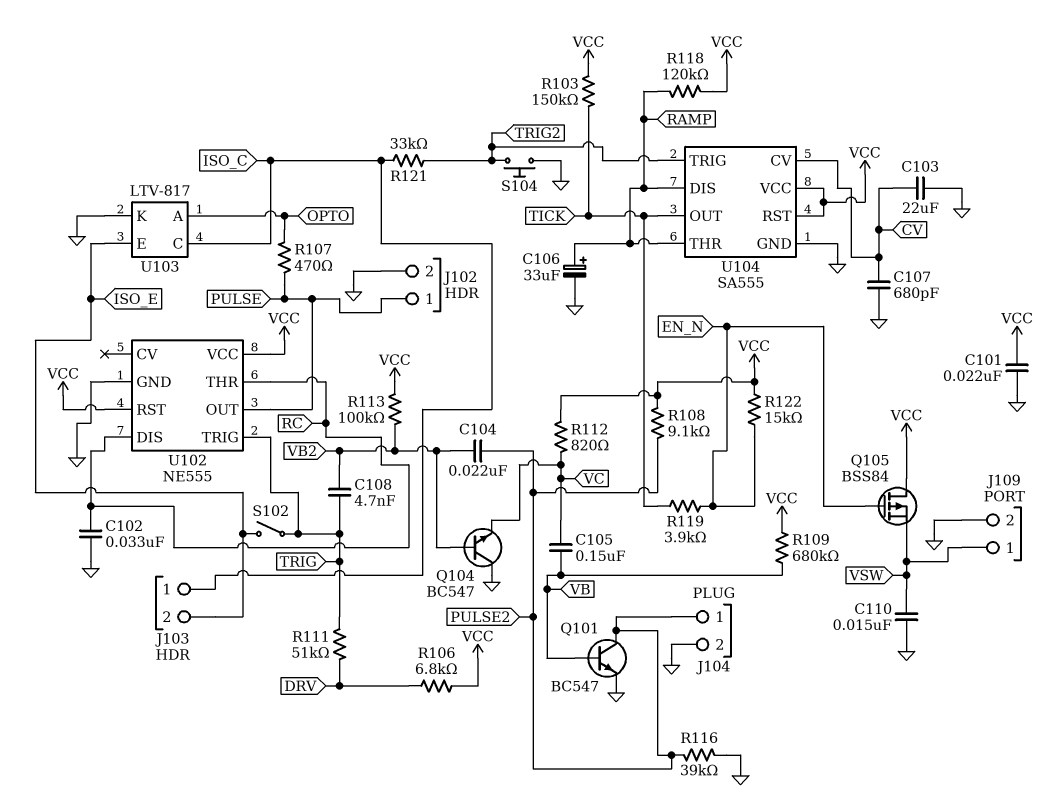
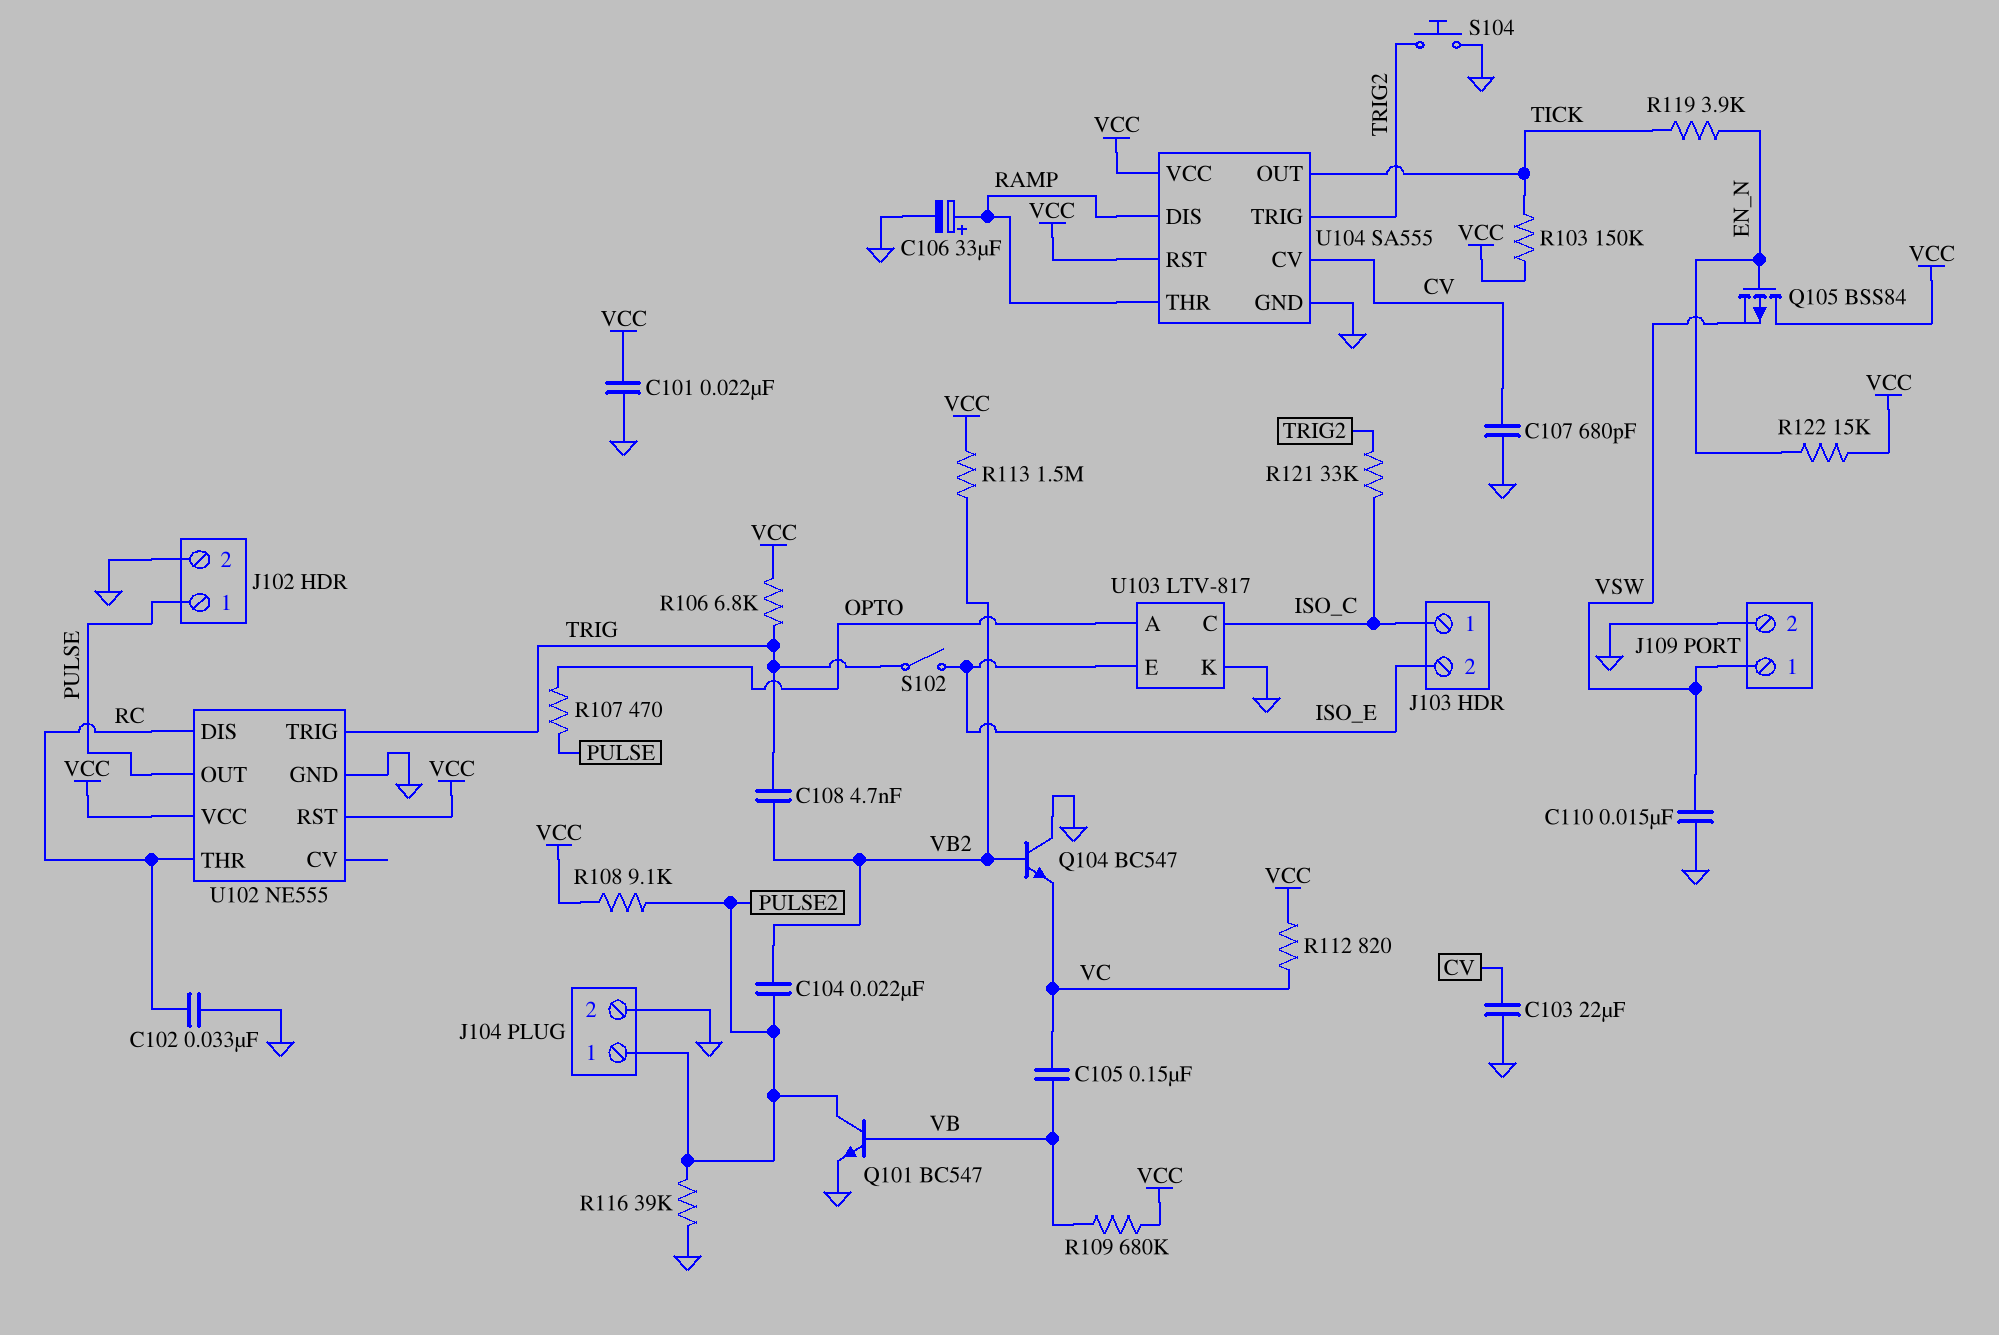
R106: 6.8k (DRV, VCC) -> 6.8k (TRIG, VCC)
R111: 51k (DRV, TRIG) -> none
R113: 100k (VB2, VCC) -> 1.5M (VB2, VCC)
R118: 120k (RAMP, VCC) -> none

